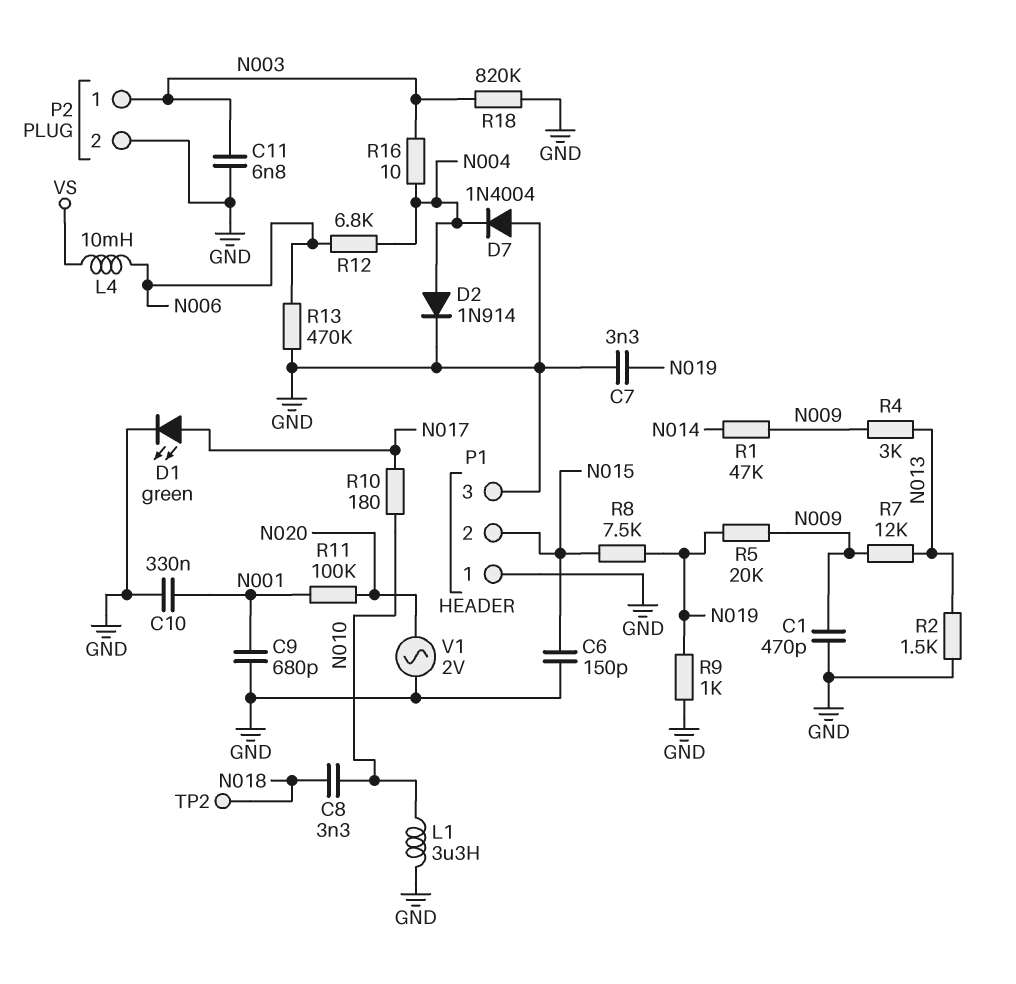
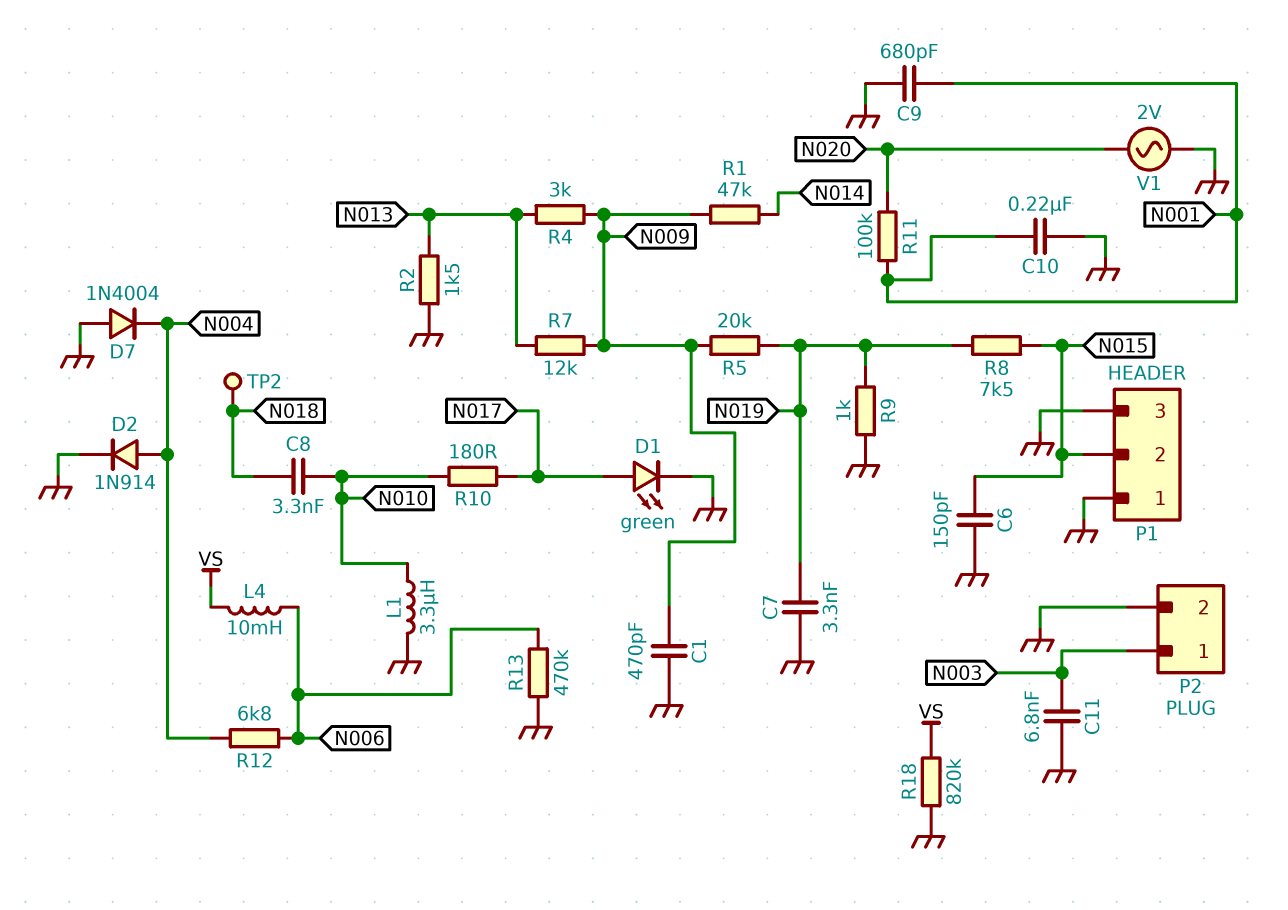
C10: 330nF (GND, N001) -> 220nF (GND, N001)
R16: 10 (N003, N004) -> none
R18: 820k (GND, N003) -> 820k (GND, VS)

